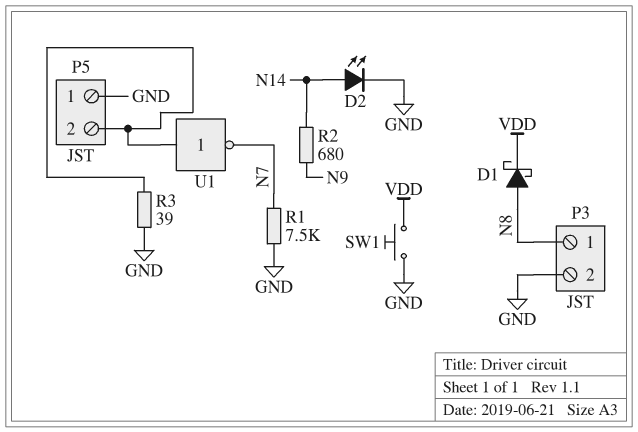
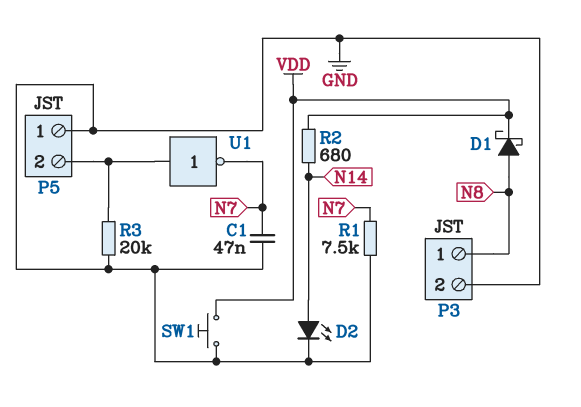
C1: none -> 47nF (GND, N7)
R2: 680 (N9, N14) -> 680 (N14, VDD)
R3: 39 (GND, P5/2) -> 20k (GND, P5/2)

